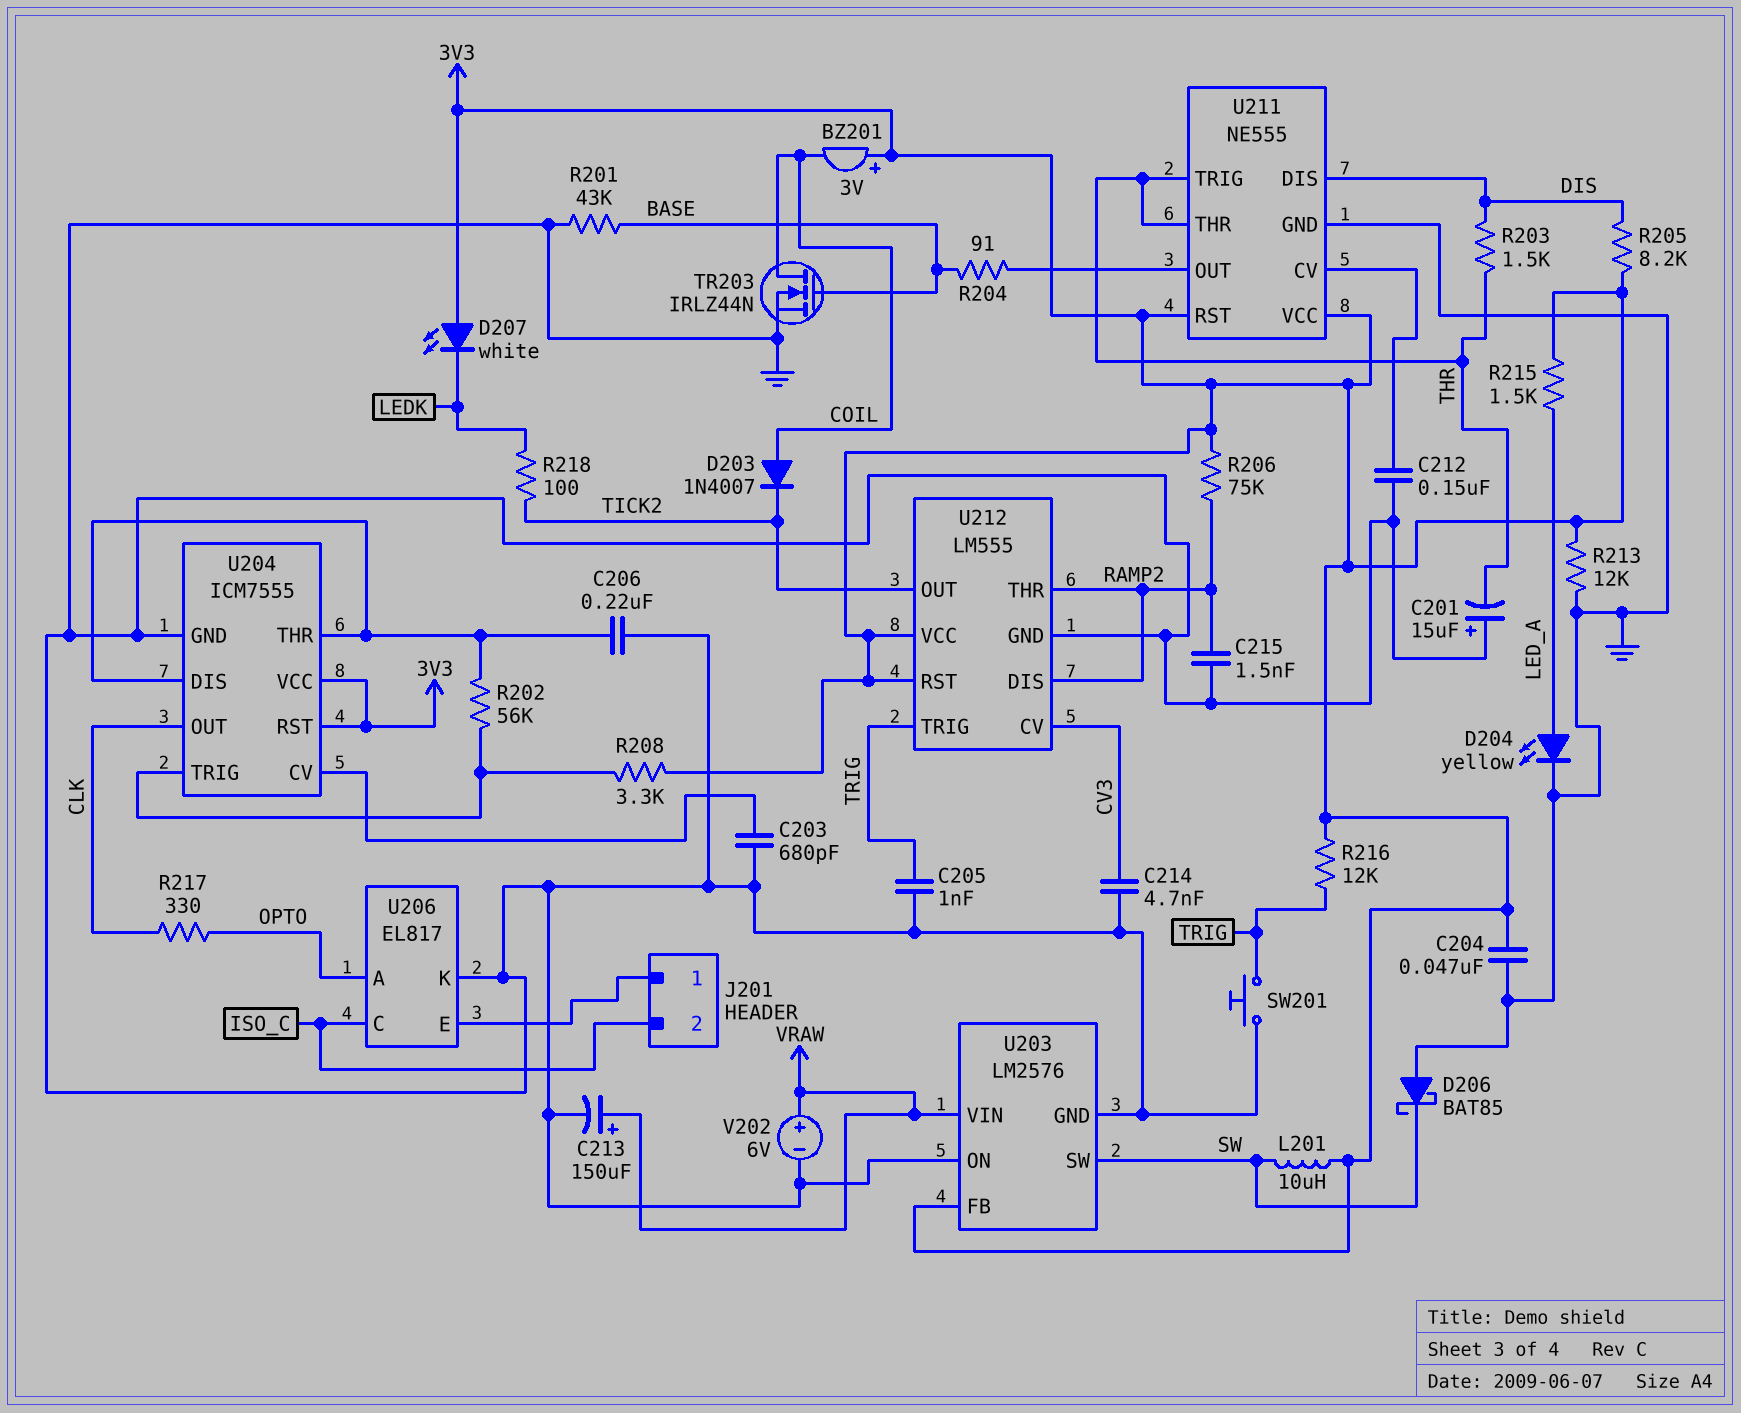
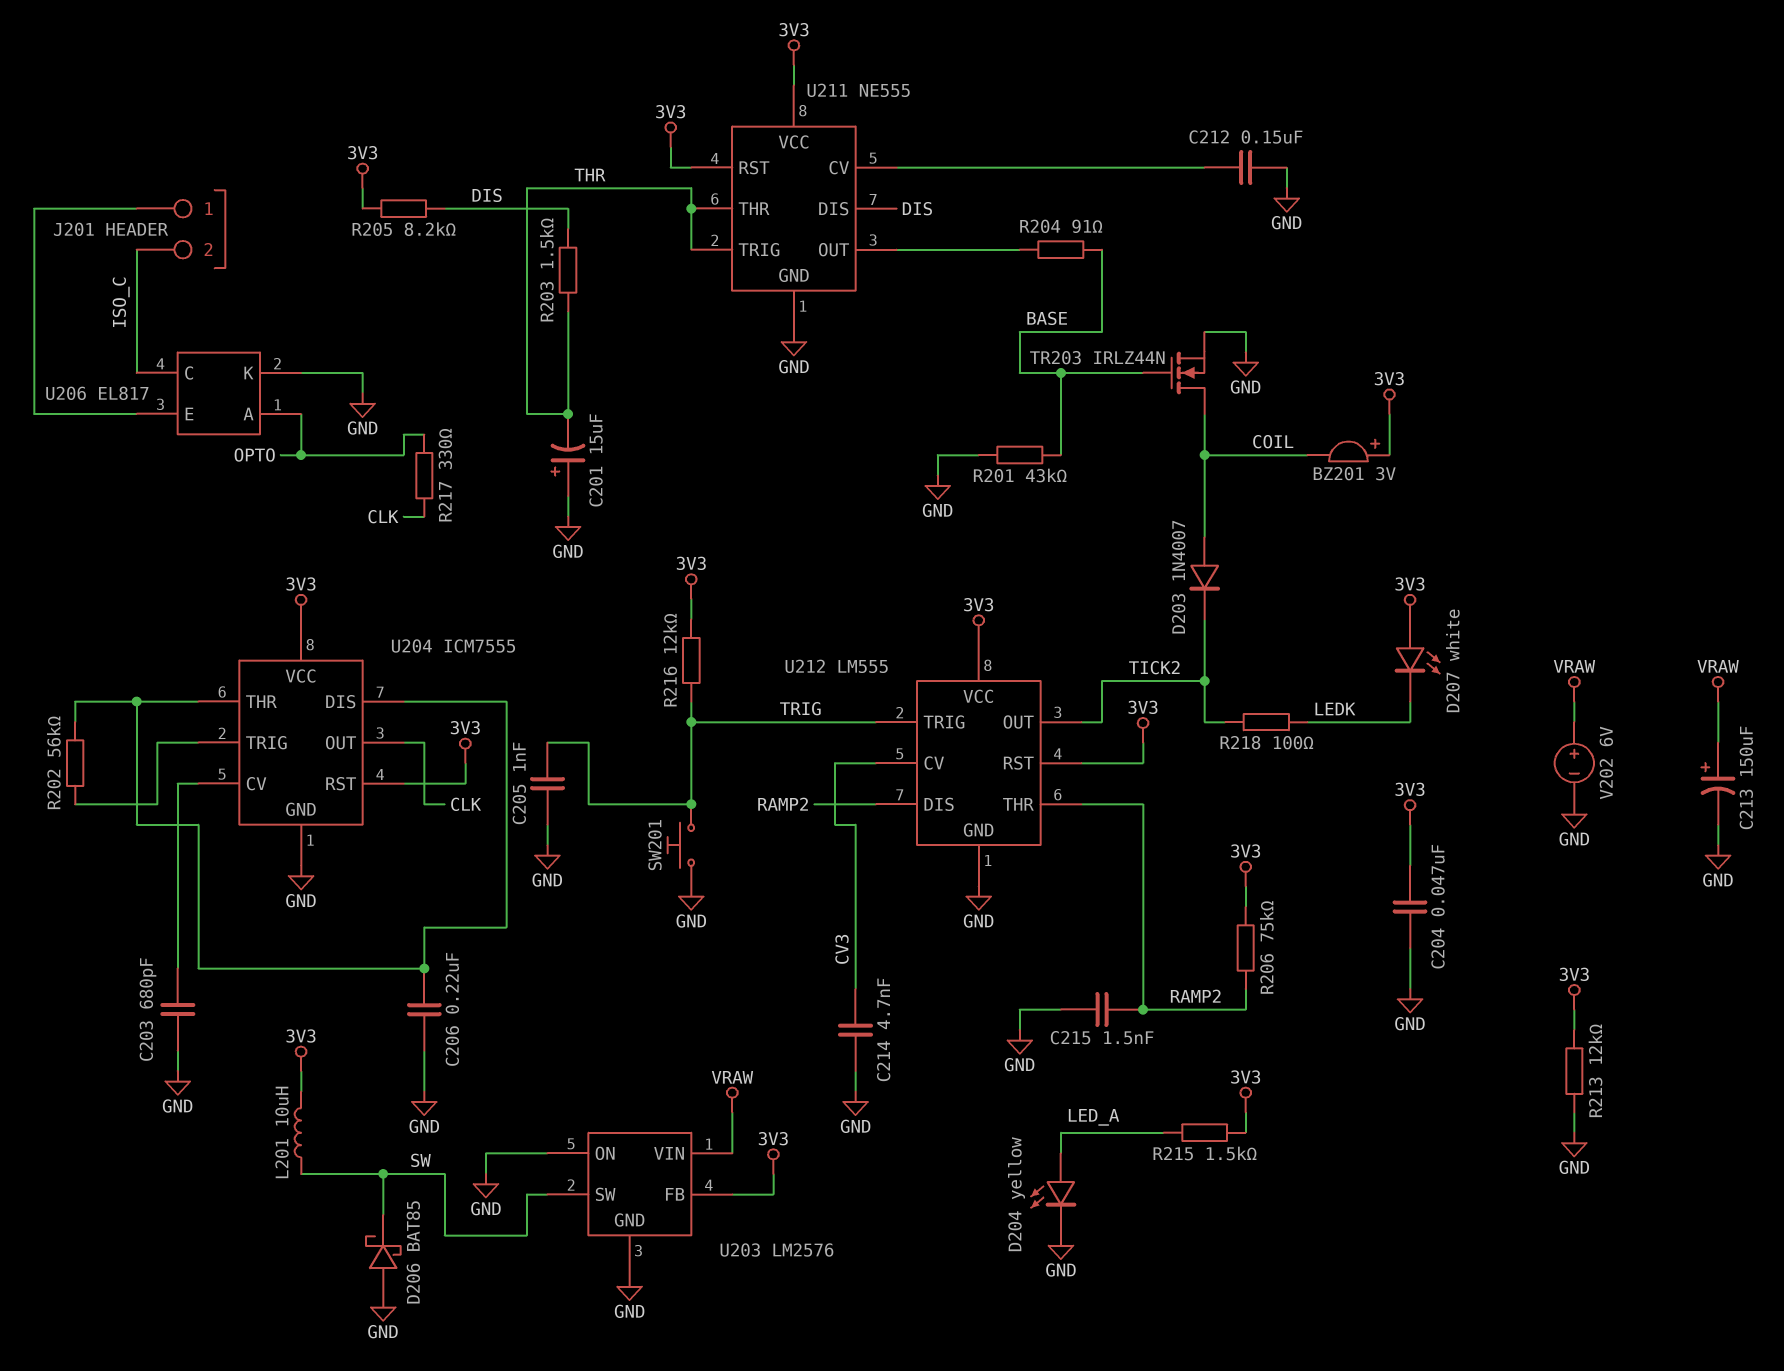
R208: 3.3k (3V3, U204/TRIG) -> none

